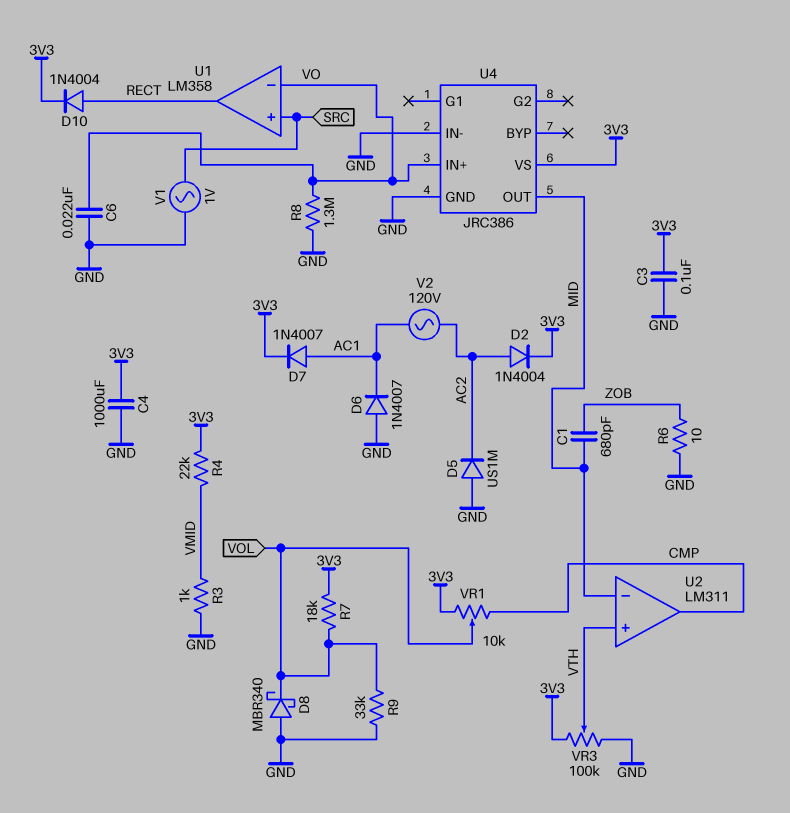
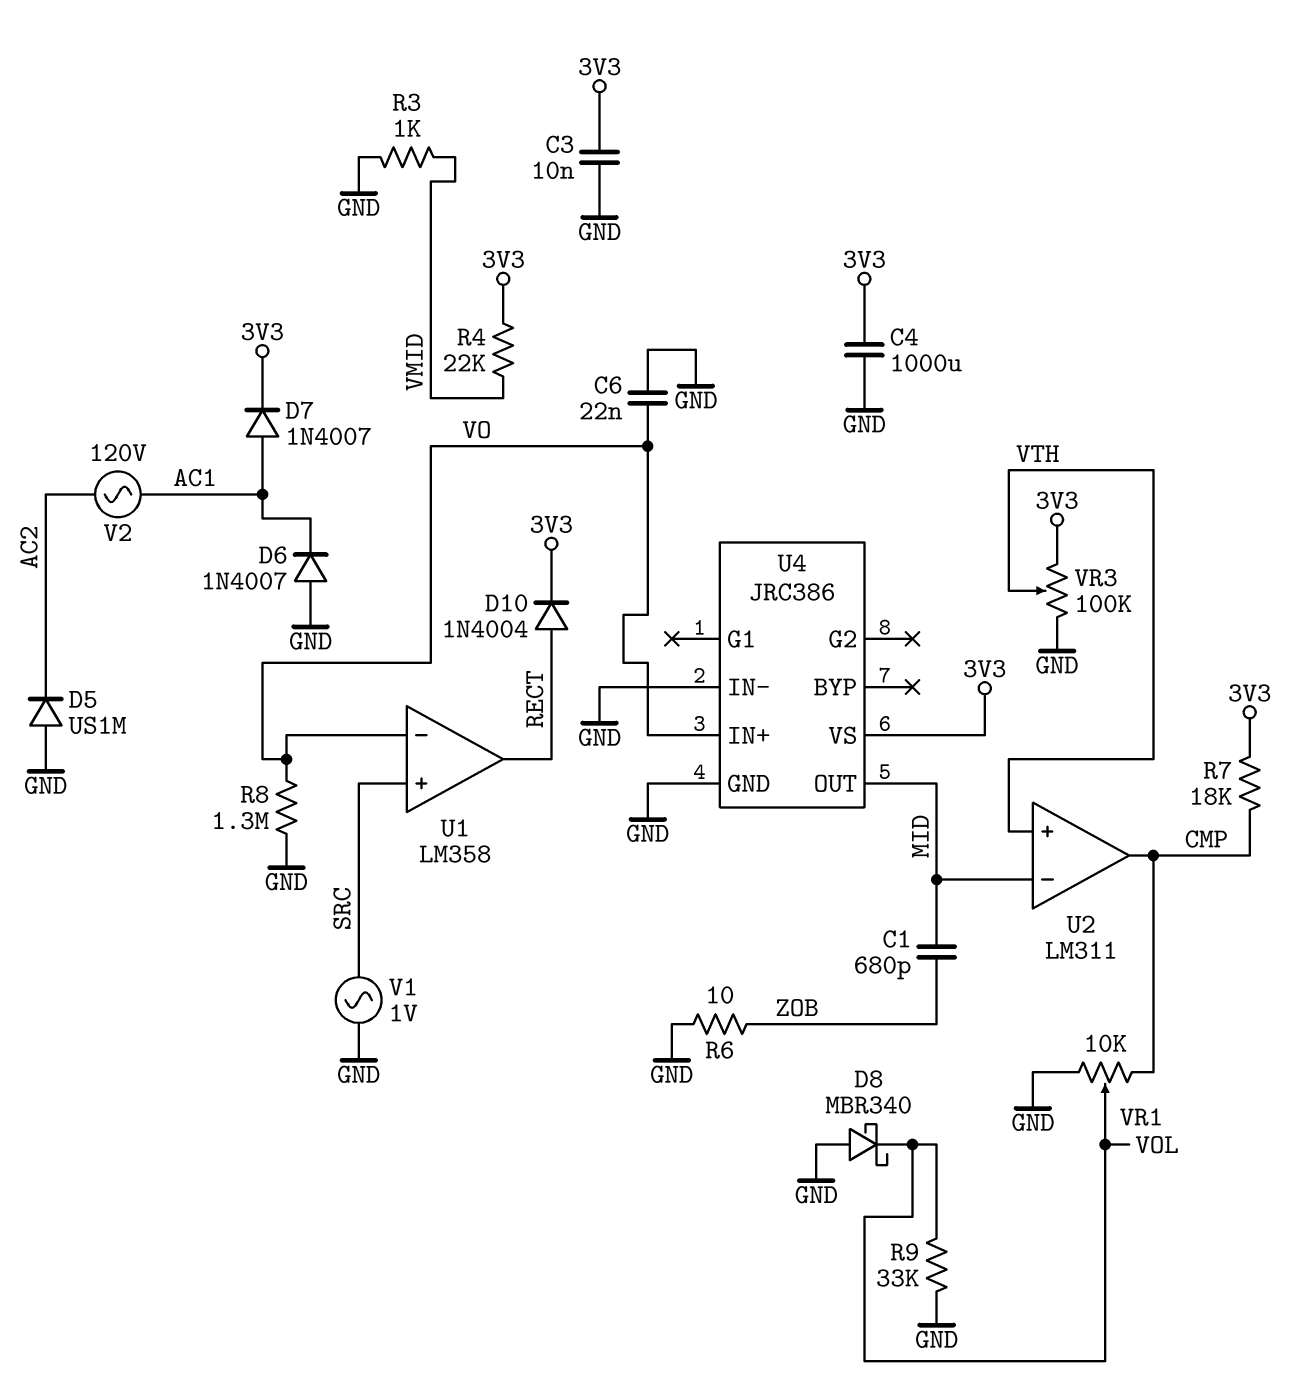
C3: 100nF (3V3, GND) -> 10nF (3V3, GND)
D2: diode 1N4004 (A AC2, K 3V3) -> none
R7: 18k (3V3, VOL) -> 18k (3V3, CMP)
VR1: 10k (3V3, CMP, wiper VOL) -> 10k (CMP, GND, wiper VOL)

